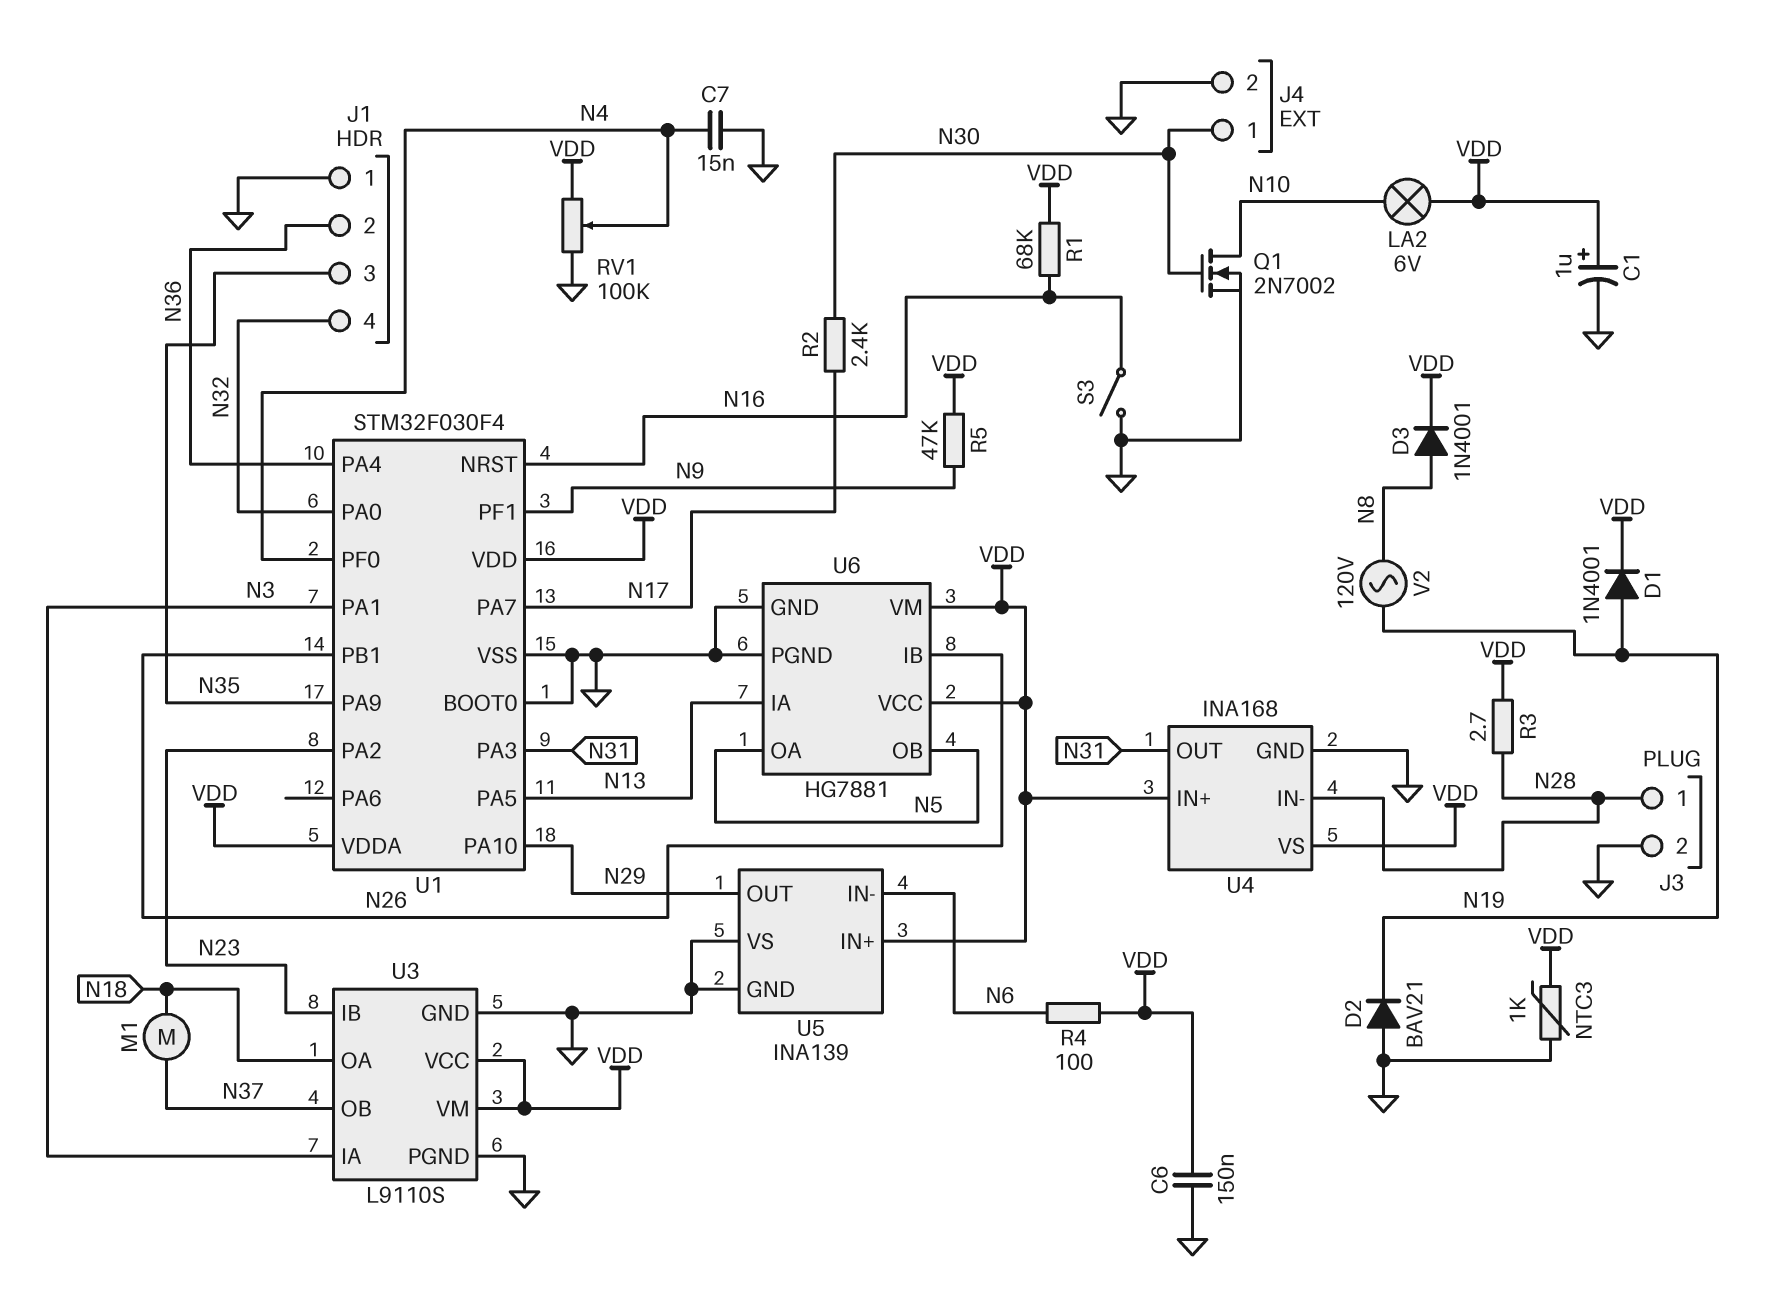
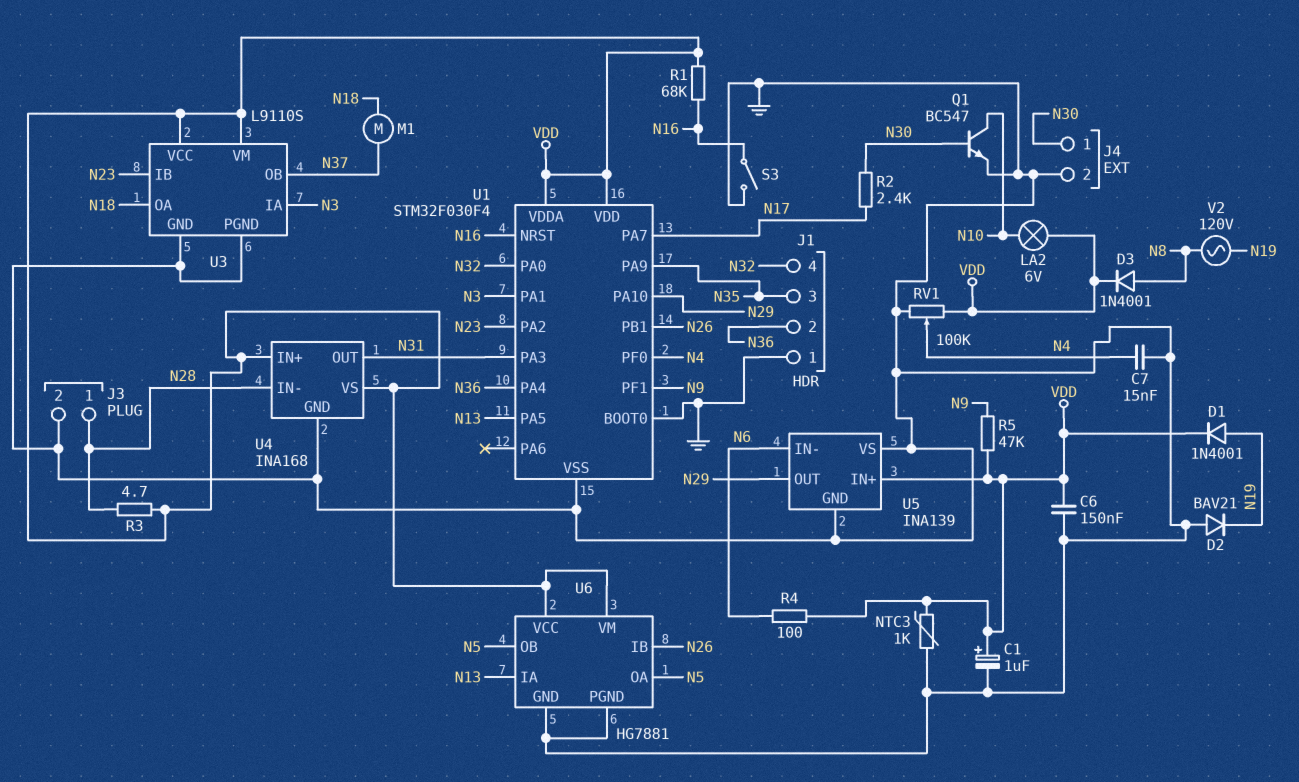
Q1: NMOS 2N7002 (G N30, D N10, S GND) -> NPN BC547 (B N30, C N10, E GND)
R3: 2.7 (N28, VDD) -> 4.7 (N28, VDD)

